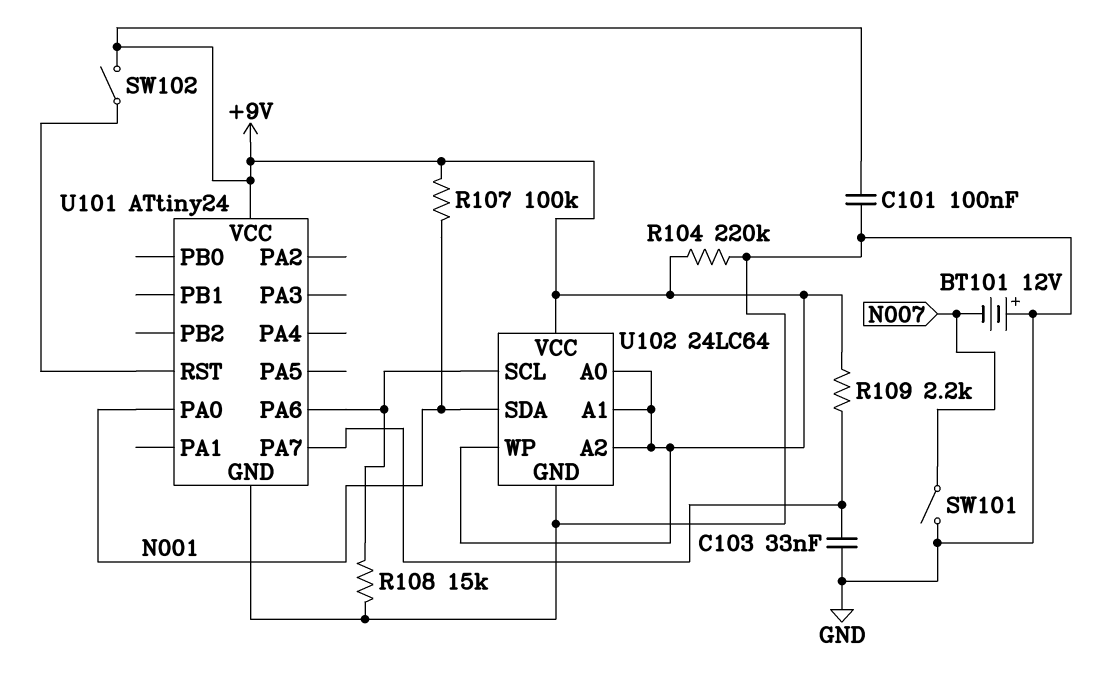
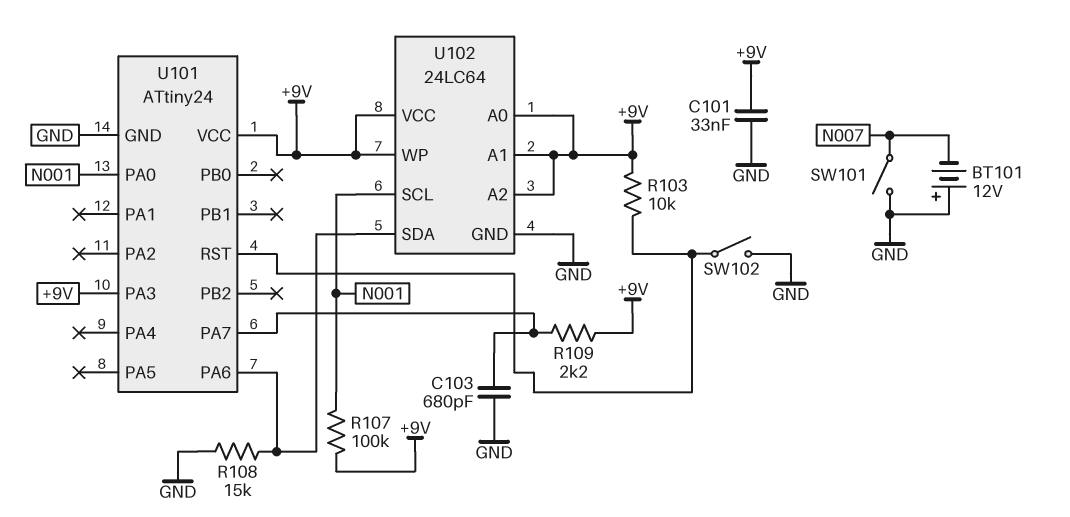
C101: 100nF (+9V, GND) -> 33nF (+9V, GND)
C103: 33nF (GND, U101/PA7) -> 680pF (GND, U101/PA7)
R103: none -> 10k (+9V, U101/RST)
R104: 220k (+9V, GND) -> none
SW102: switch (+9V, U101/RST) -> switch (GND, U101/RST)
U101 pin PA3: none -> +9V
U102 pin SCL: U101/PA6 -> N001
U102 pin SDA: N001 -> U101/PA6

